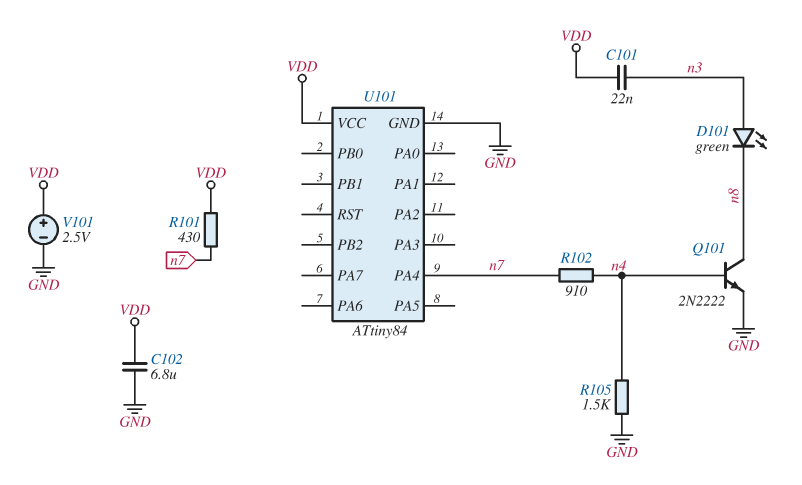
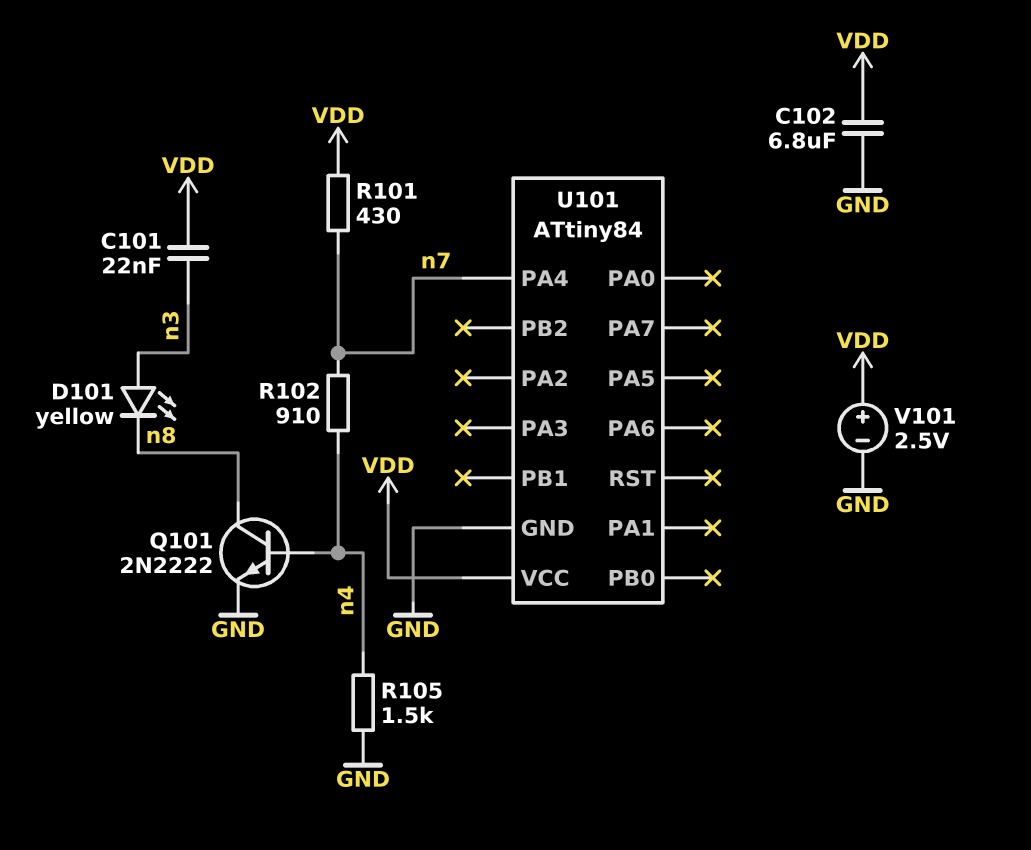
D101: LED green (A n3, K n8) -> LED yellow (A n3, K n8)

